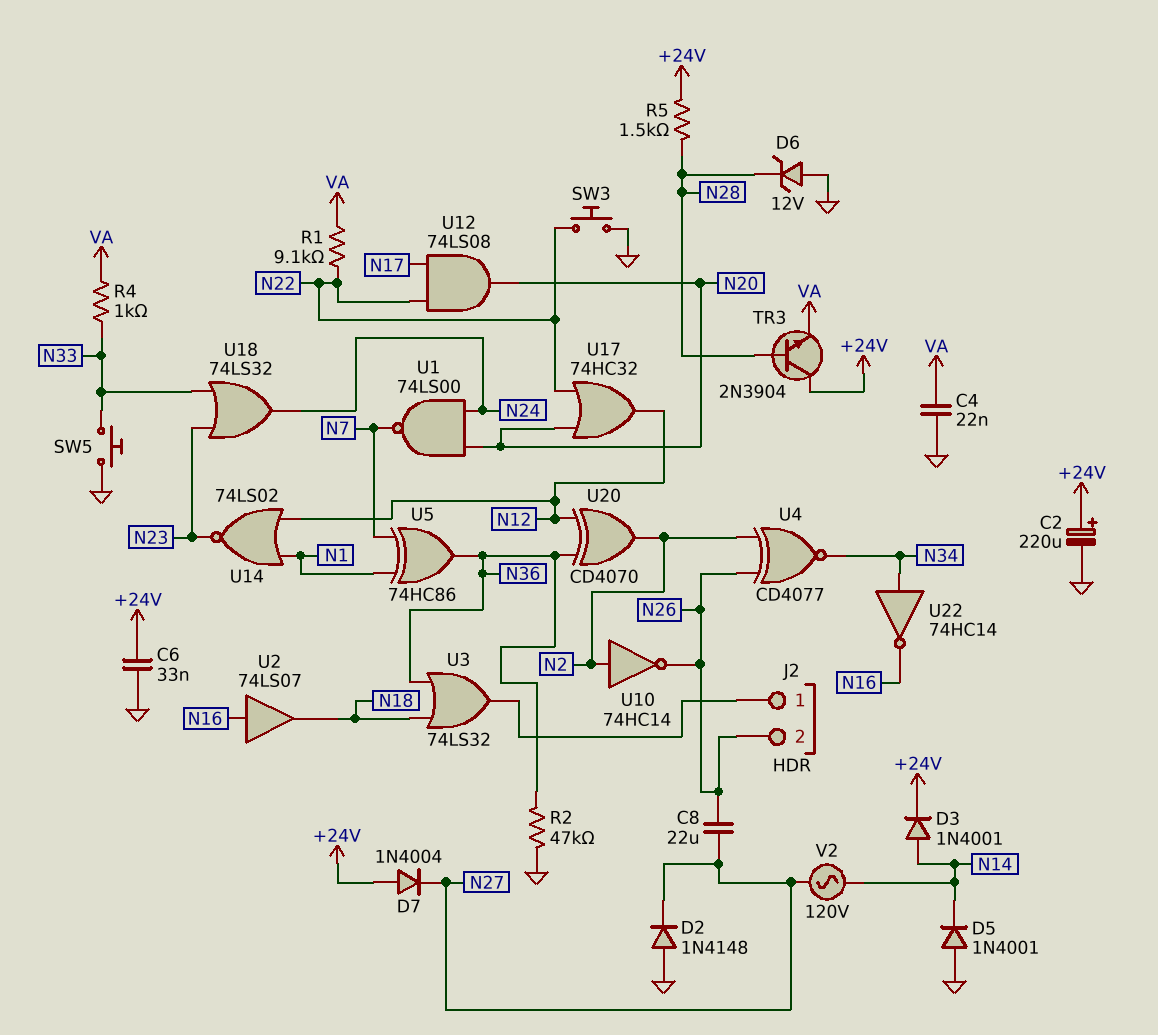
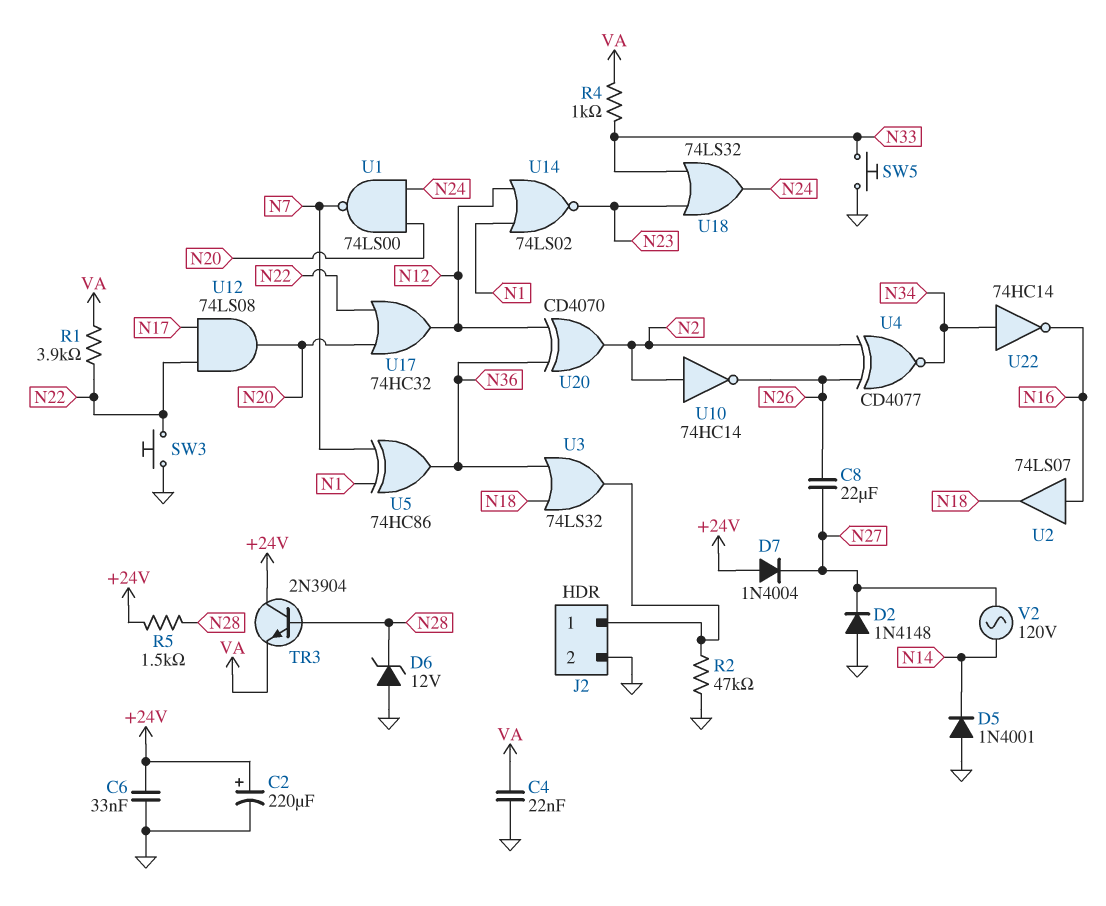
D3: diode 1N4001 (A N14, K +24V) -> none
J2 pin 2: N26 -> GND
R1: 9.1k (N22, VA) -> 3.9k (N22, VA)
R2: 47k (GND, N36) -> 47k (GND, J2/1)

